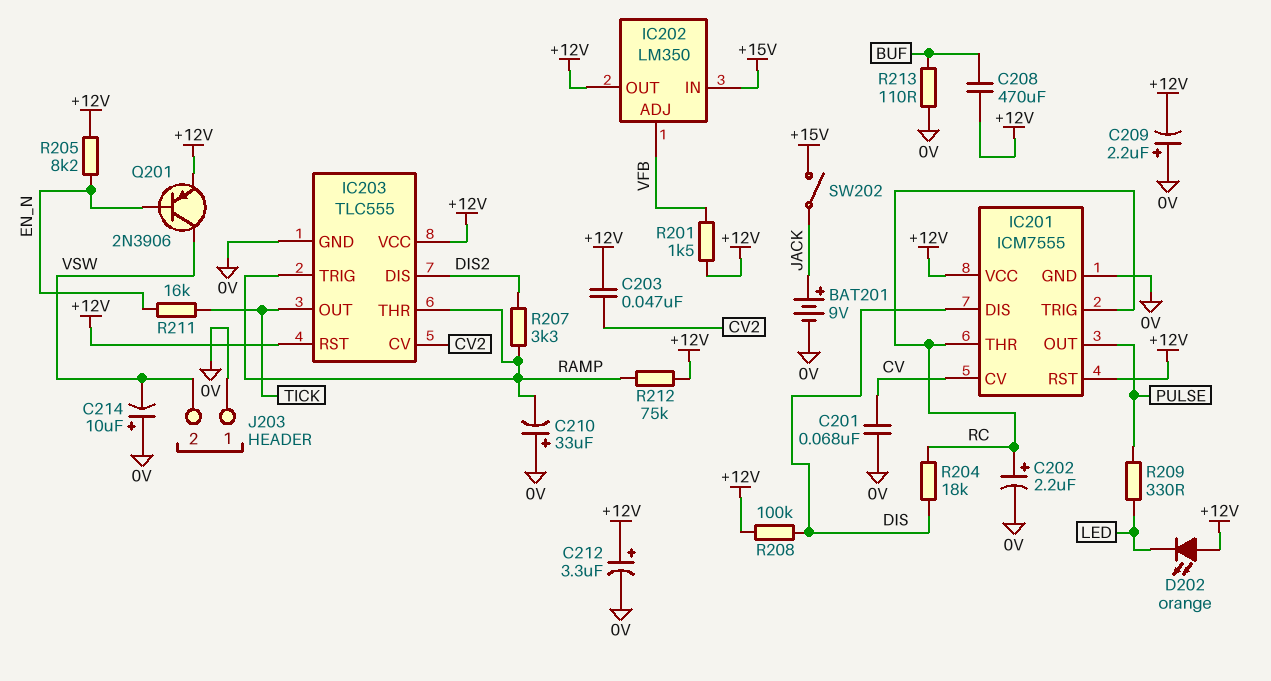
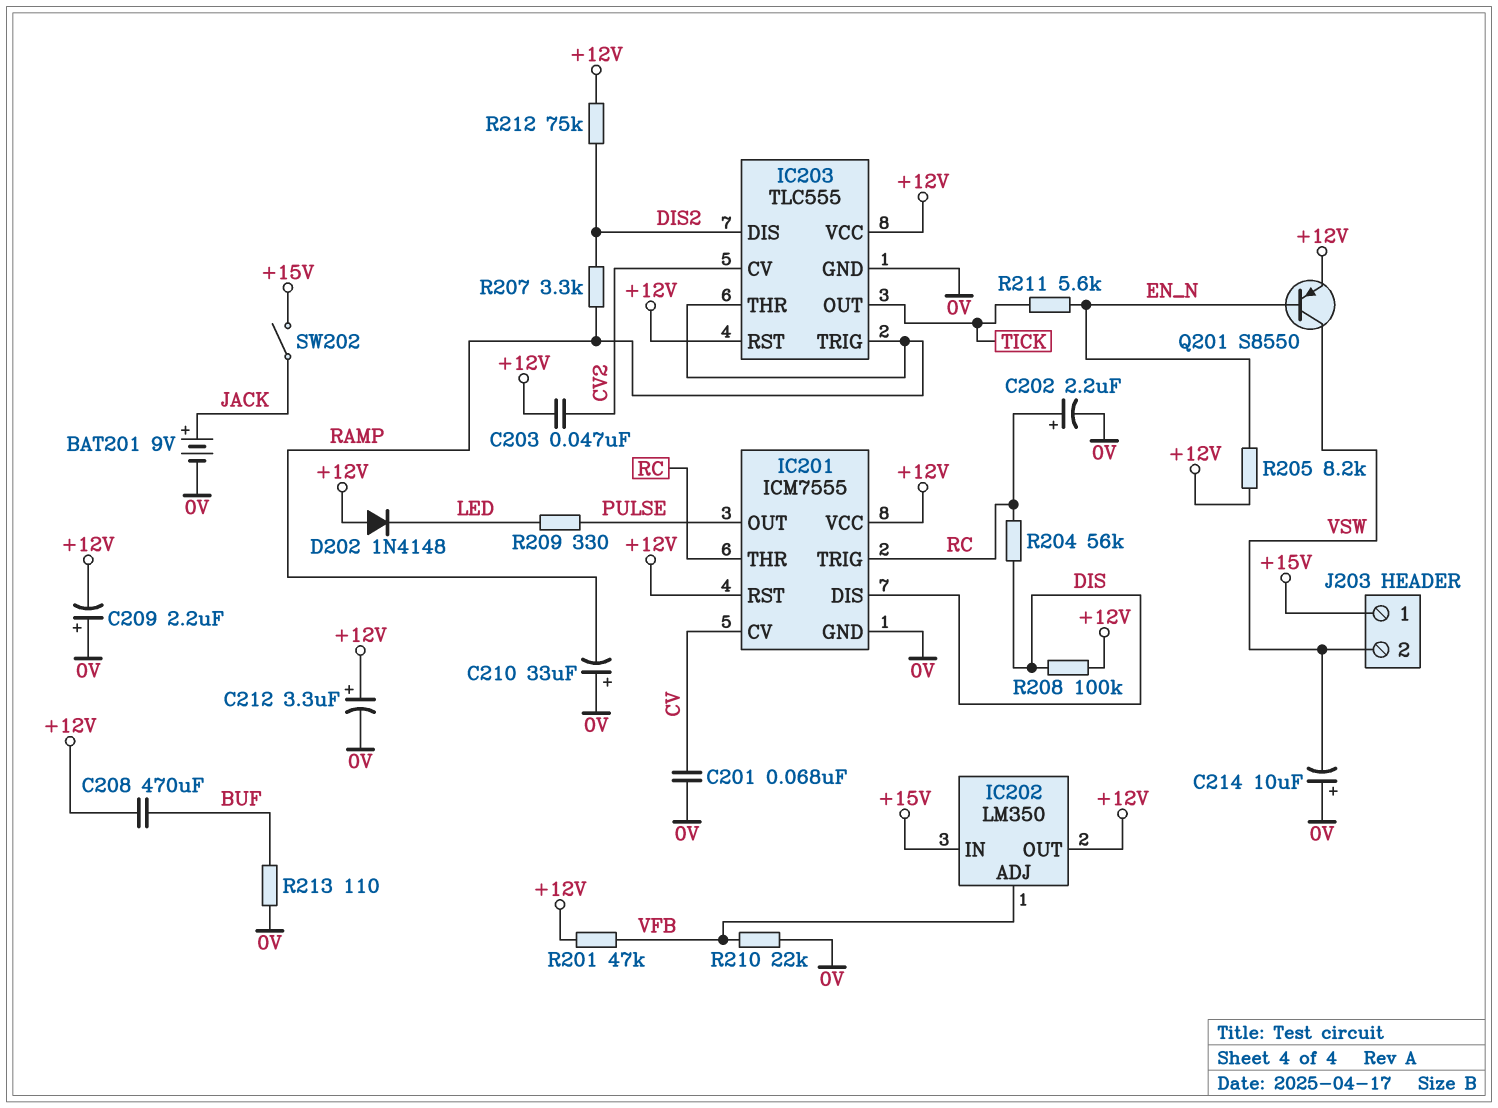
D202: LED orange (A +12V, K LED) -> diode 1N4148 (A +12V, K LED)
J203 pin 1: 0V -> +15V
Q201: PNP 2N3906 (B EN_N, C VSW, E +12V) -> PNP S8550 (B EN_N, C VSW, E +12V)
R201: 1.5k (+12V, VFB) -> 47k (+12V, VFB)
R204: 18k (DIS, RC) -> 56k (DIS, RC)
R210: none -> 22k (0V, VFB)
R211: 16k (EN_N, TICK) -> 5.6k (EN_N, TICK)
R212: 75k (+12V, RAMP) -> 75k (+12V, DIS2)

